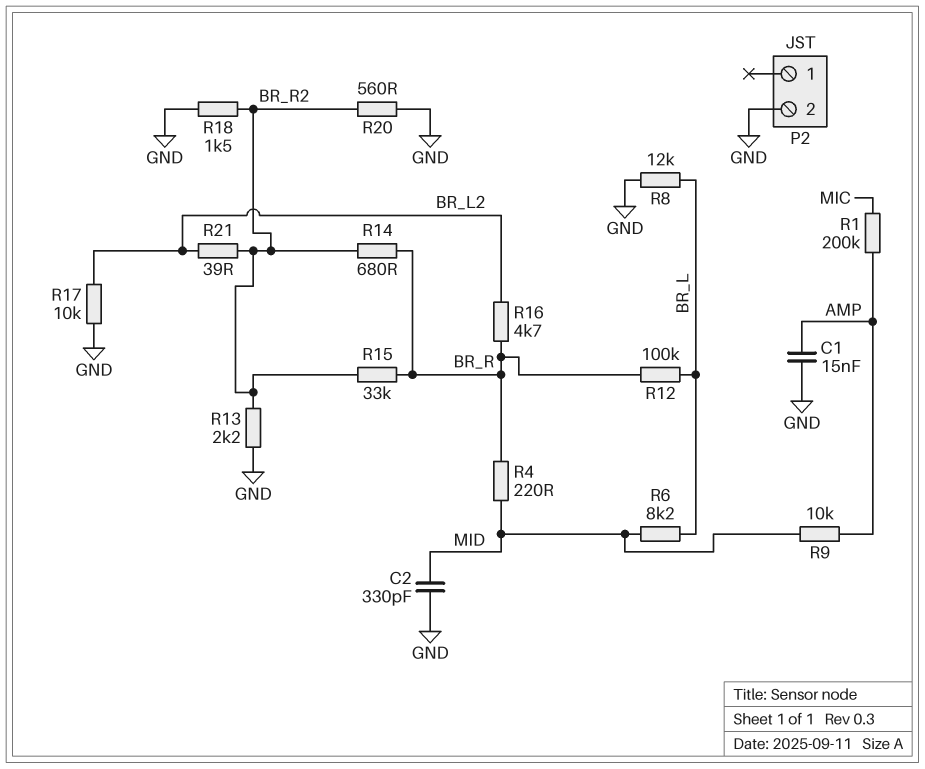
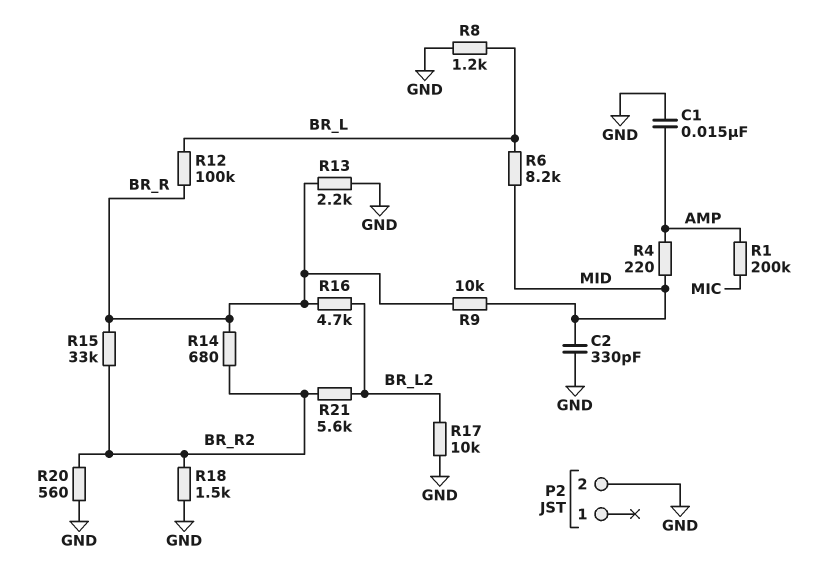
R4: 220 (BR_R, MID) -> 220 (AMP, MID)
R8: 12k (BR_L, GND) -> 1.2k (BR_L, GND)
R9: 10k (AMP, MID) -> 10k (BR_R, MID)
R13: 2.2k (BR_R2, GND) -> 2.2k (BR_R, GND)
R21: 39 (BR_L2, BR_R2) -> 5.6k (BR_L2, BR_R2)

